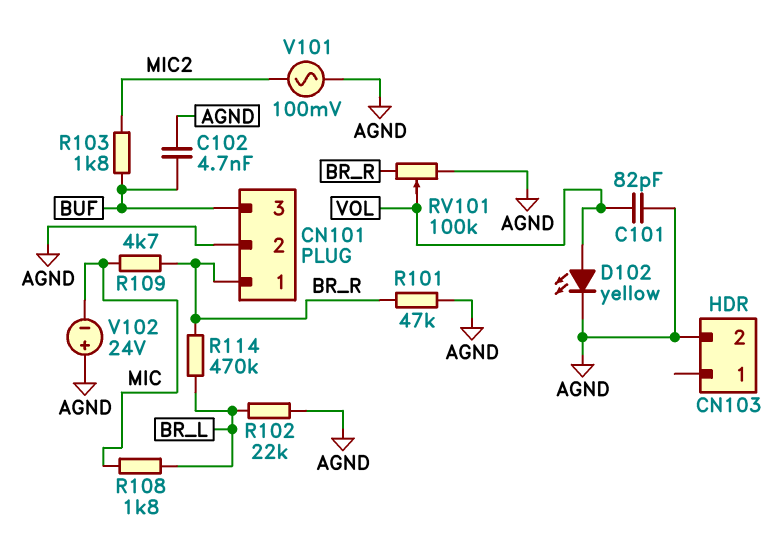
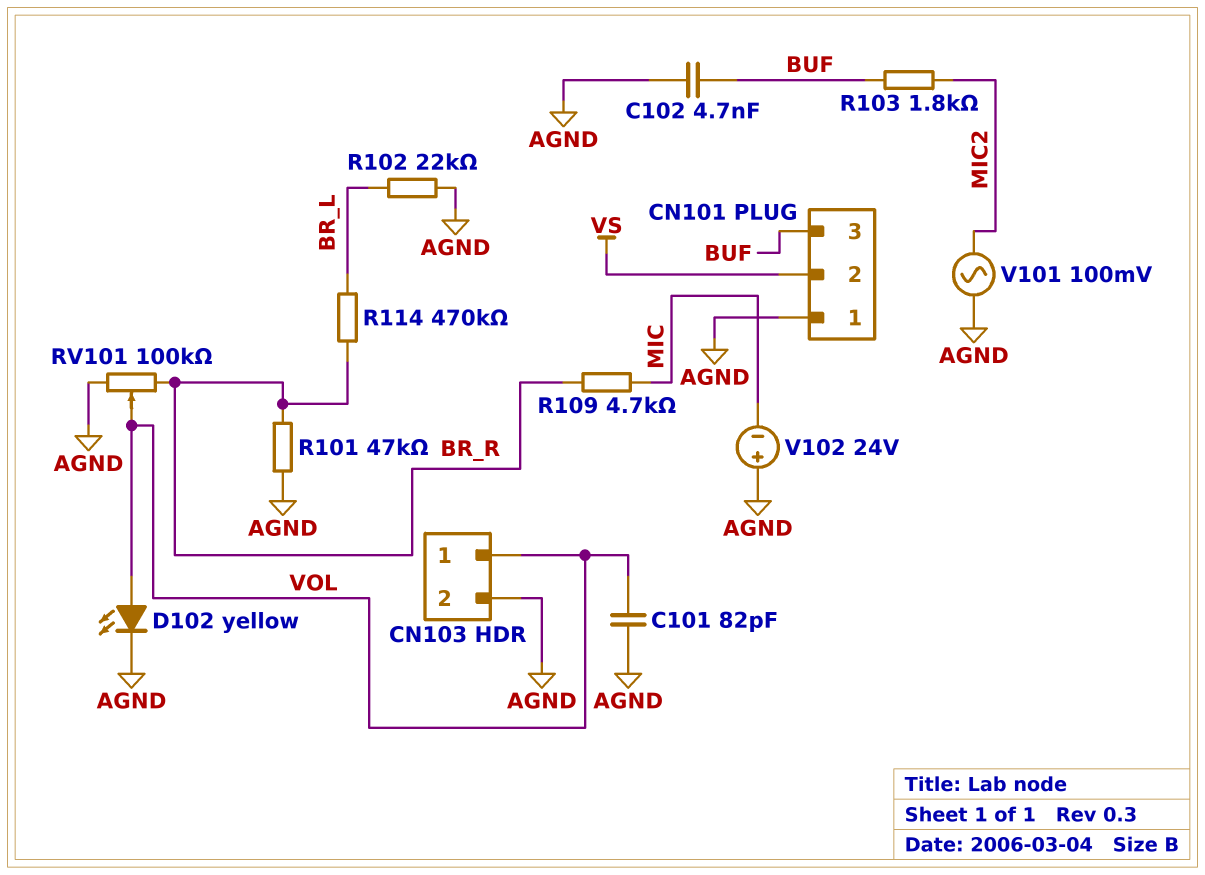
CN101 pin 1: BR_R -> AGND
CN101 pin 2: AGND -> VS
CN103 pin 1: none -> VOL
R108: 1.8k (BR_L, MIC) -> none

